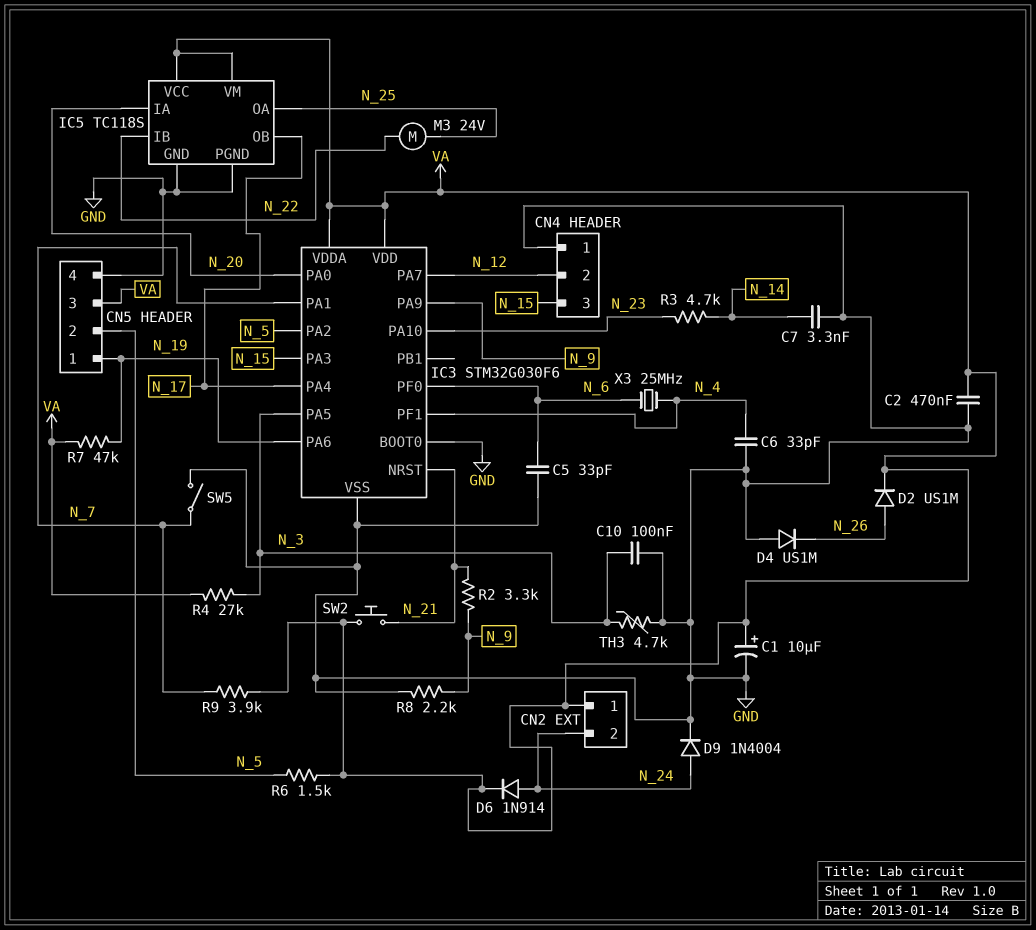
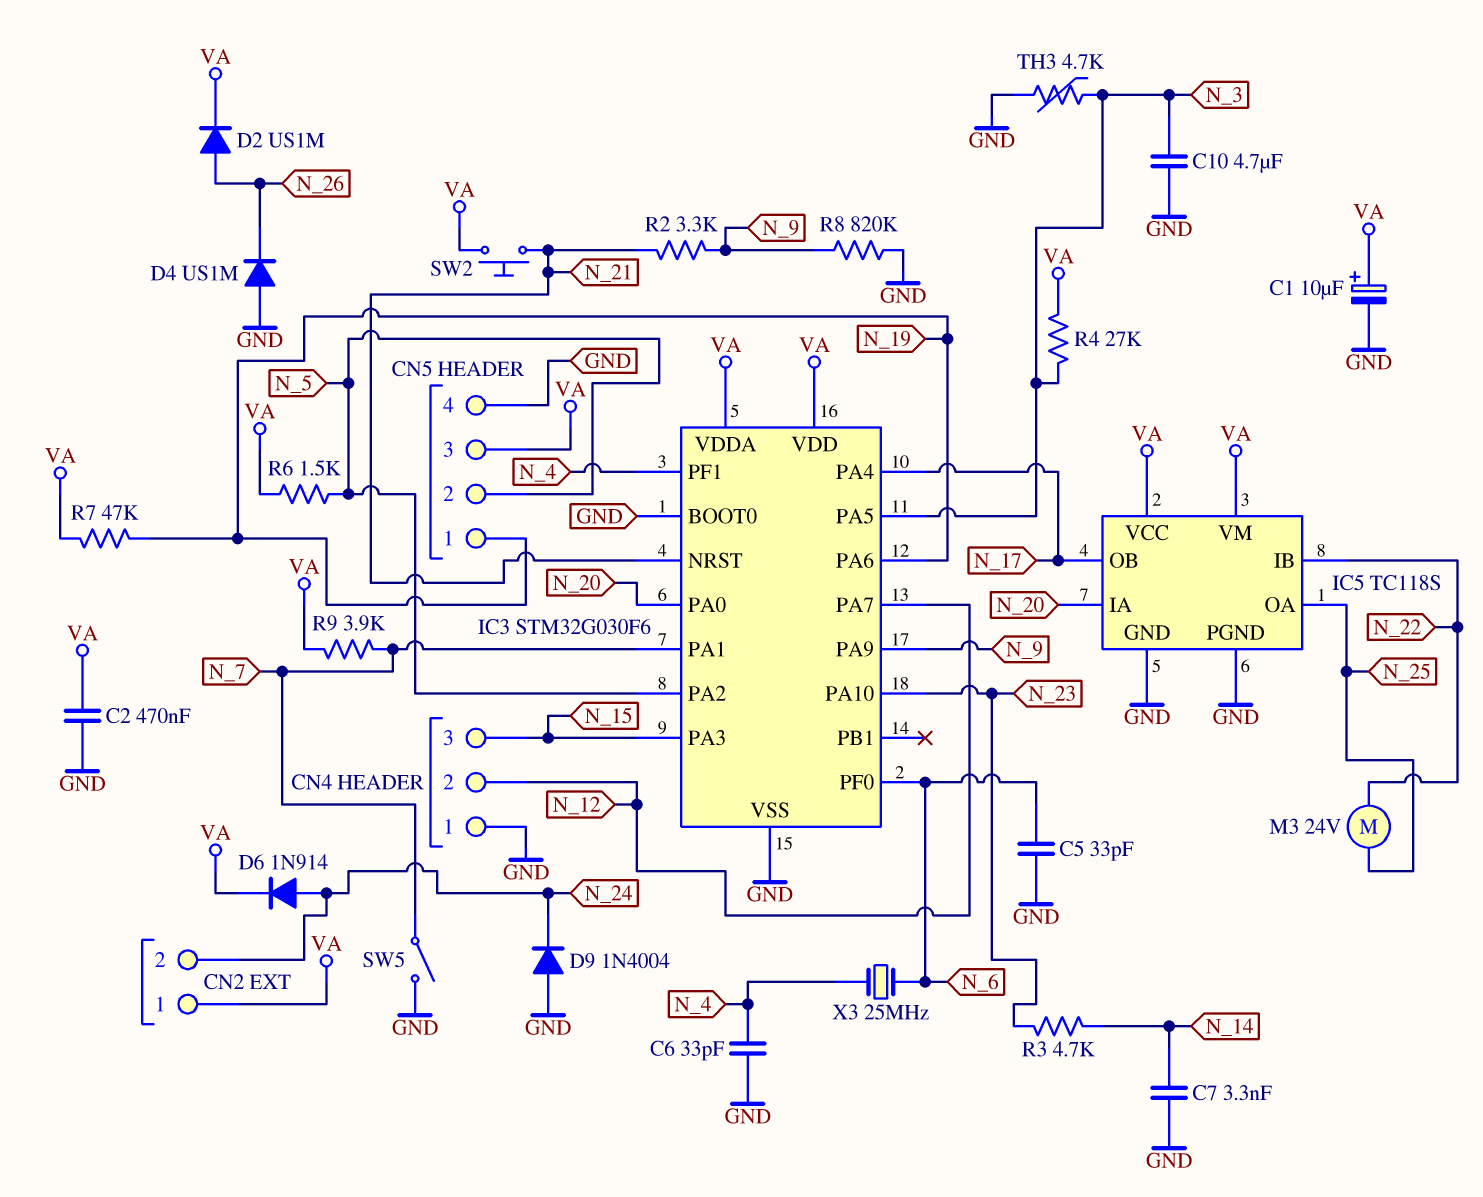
C10: 100nF (GND, N_3) -> 4.7uF (GND, N_3)
D9: diode 1N4004 (A N_24, K GND) -> diode 1N4004 (A GND, K N_24)
R8: 2.2k (GND, N_9) -> 820k (GND, N_9)

